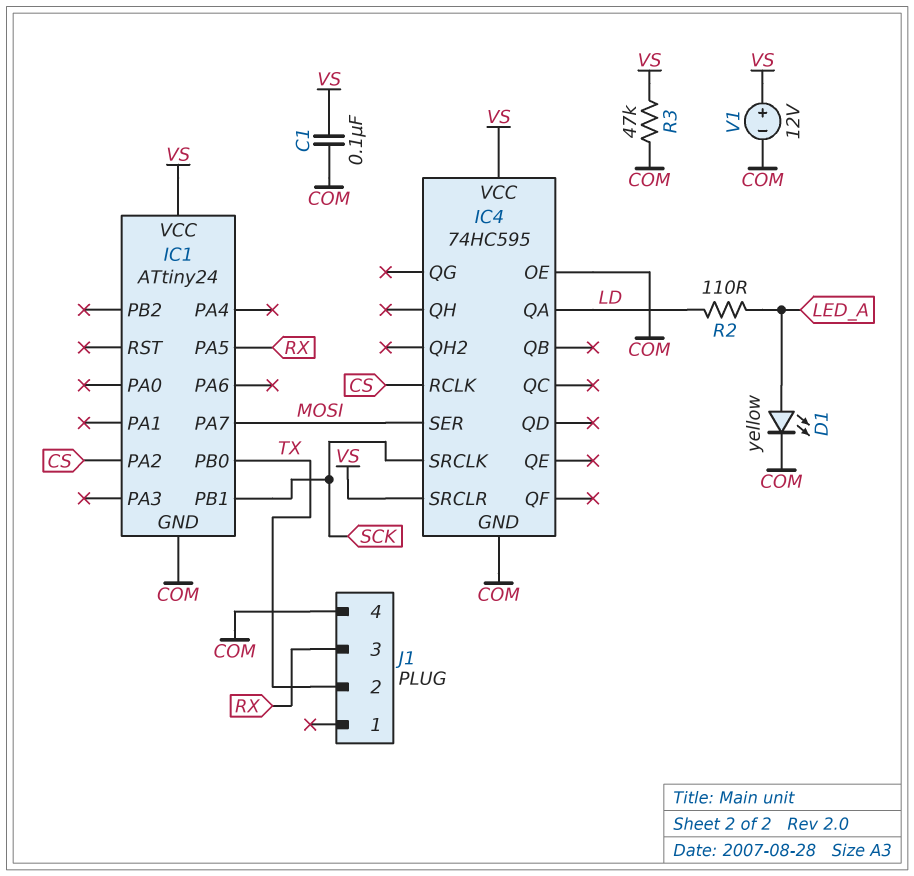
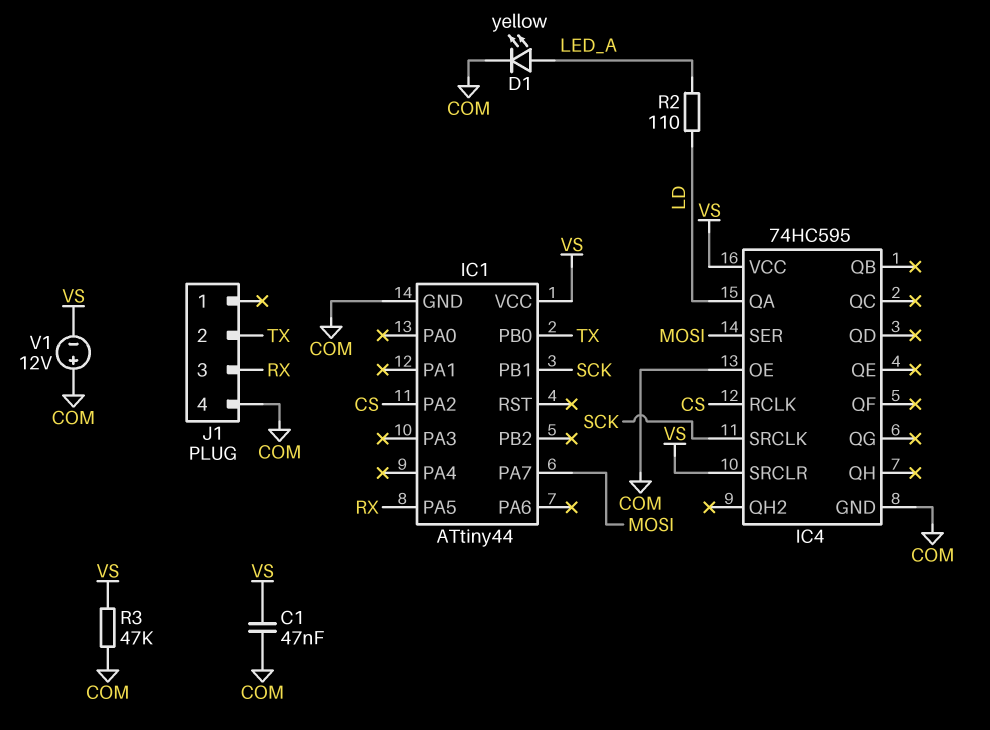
C1: 100nF (COM, VS) -> 47nF (COM, VS)
IC1: ATtiny24 -> ATtiny44
V1: 12V (plus VS, minus COM) -> 12V (plus COM, minus VS)

